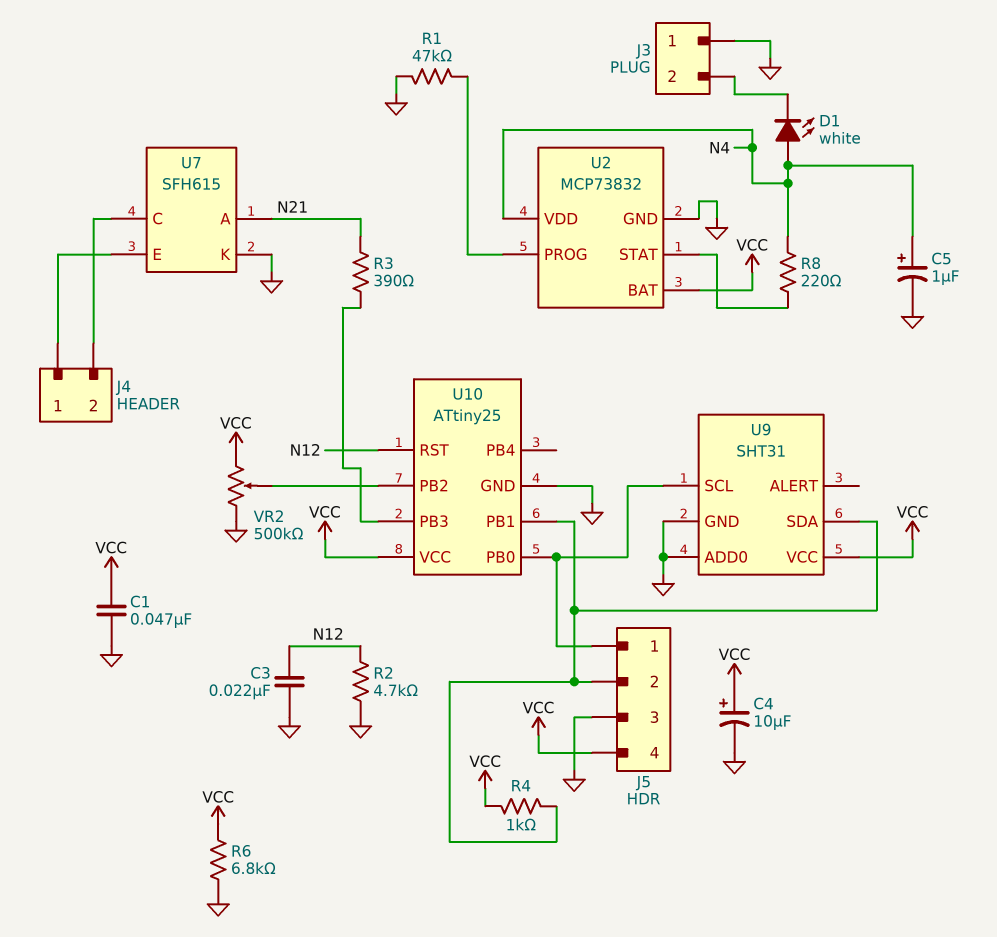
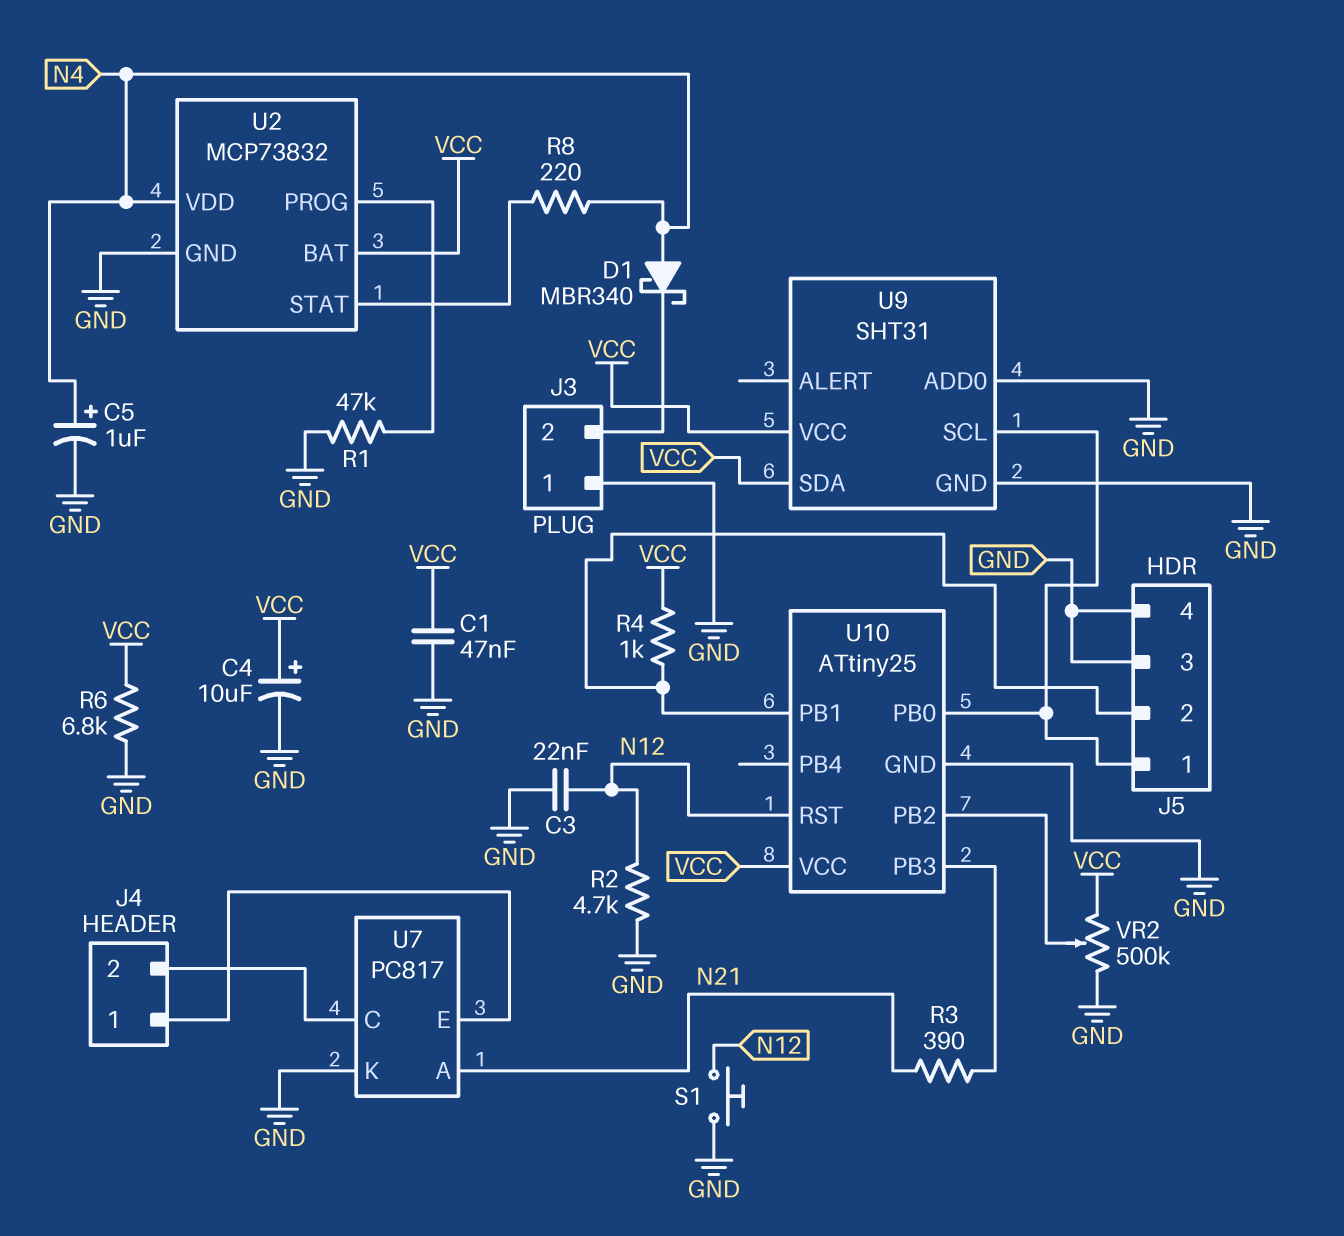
D1: LED white (A N4, K J3/2) -> schottky MBR340 (A N4, K J3/2)
J5 pin 4: VCC -> GND
S1: none -> button (GND, N12)
U7: SFH615 -> PC817
U9 pin SDA: J5/2 -> VCC

